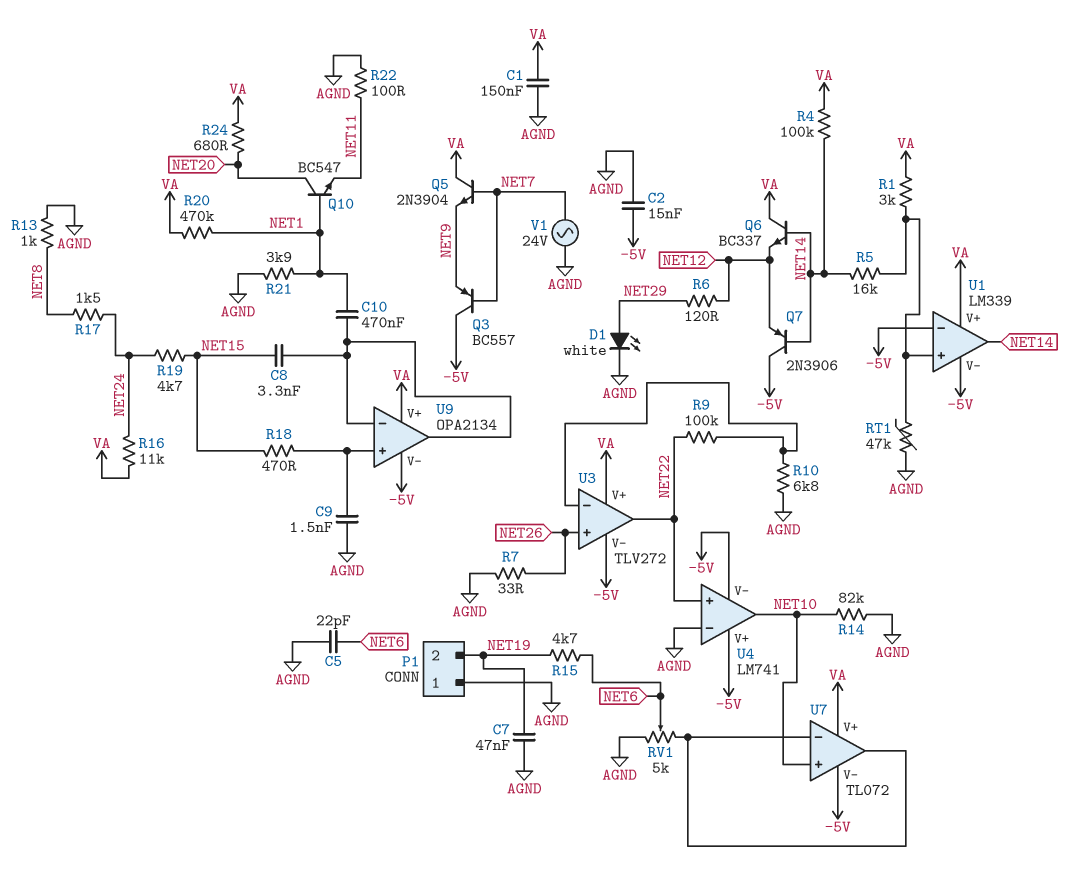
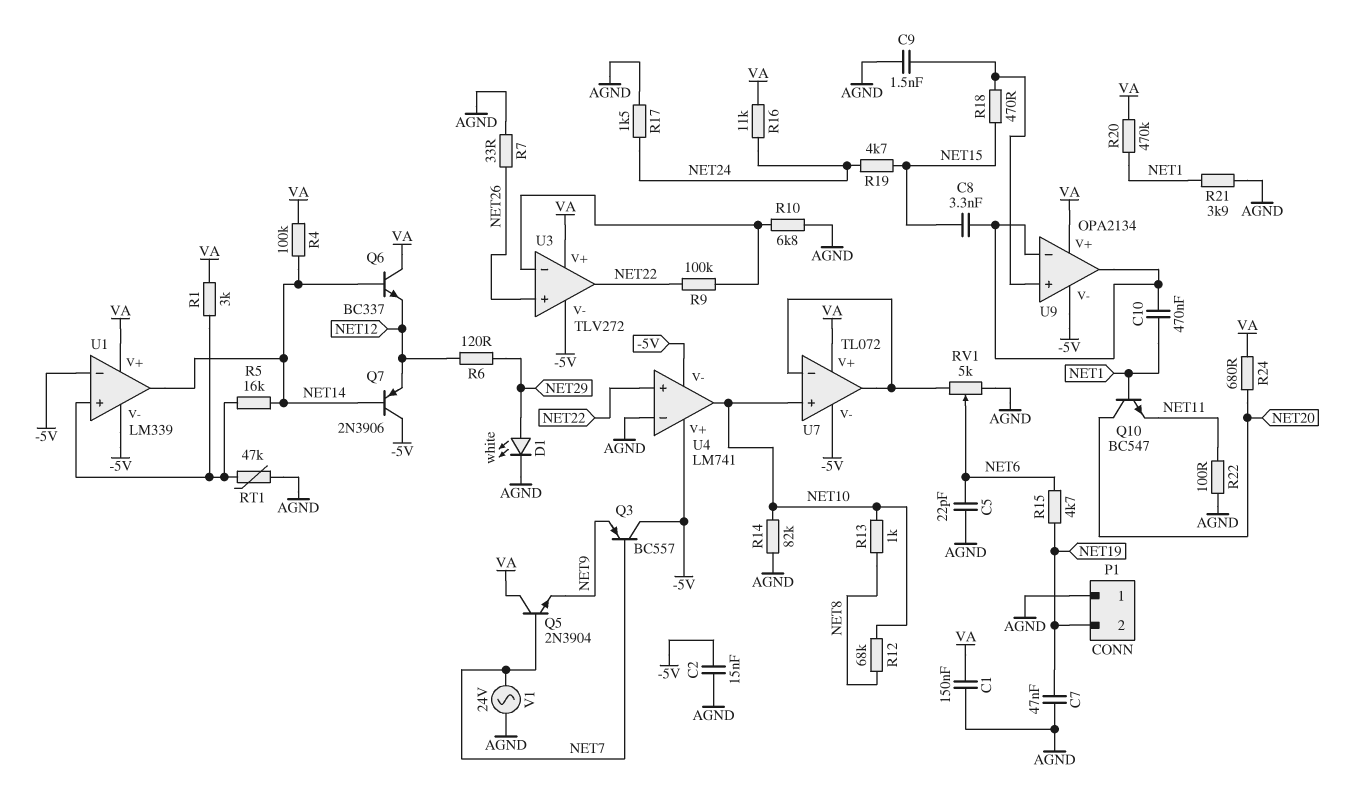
R12: none -> 68k (NET8, NET10)
R13: 1k (AGND, NET8) -> 1k (NET8, NET10)
R17: 1.5k (NET8, NET24) -> 1.5k (AGND, NET24)

